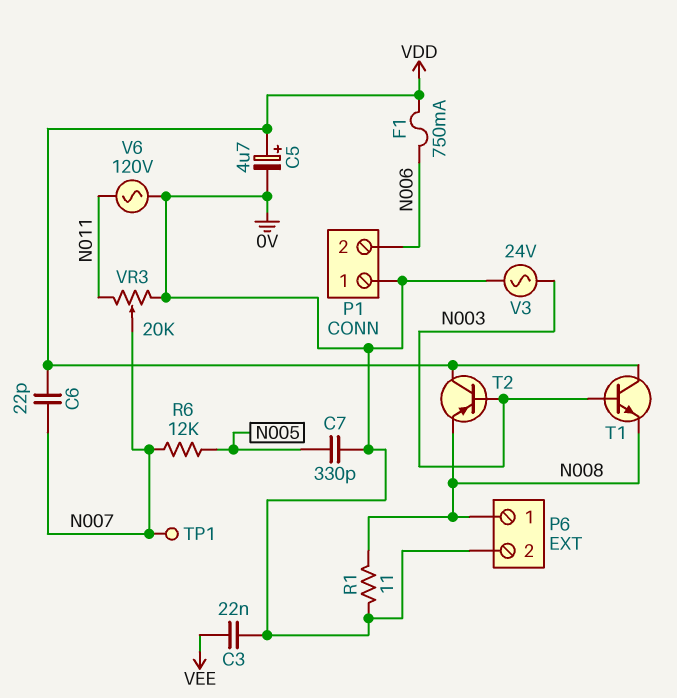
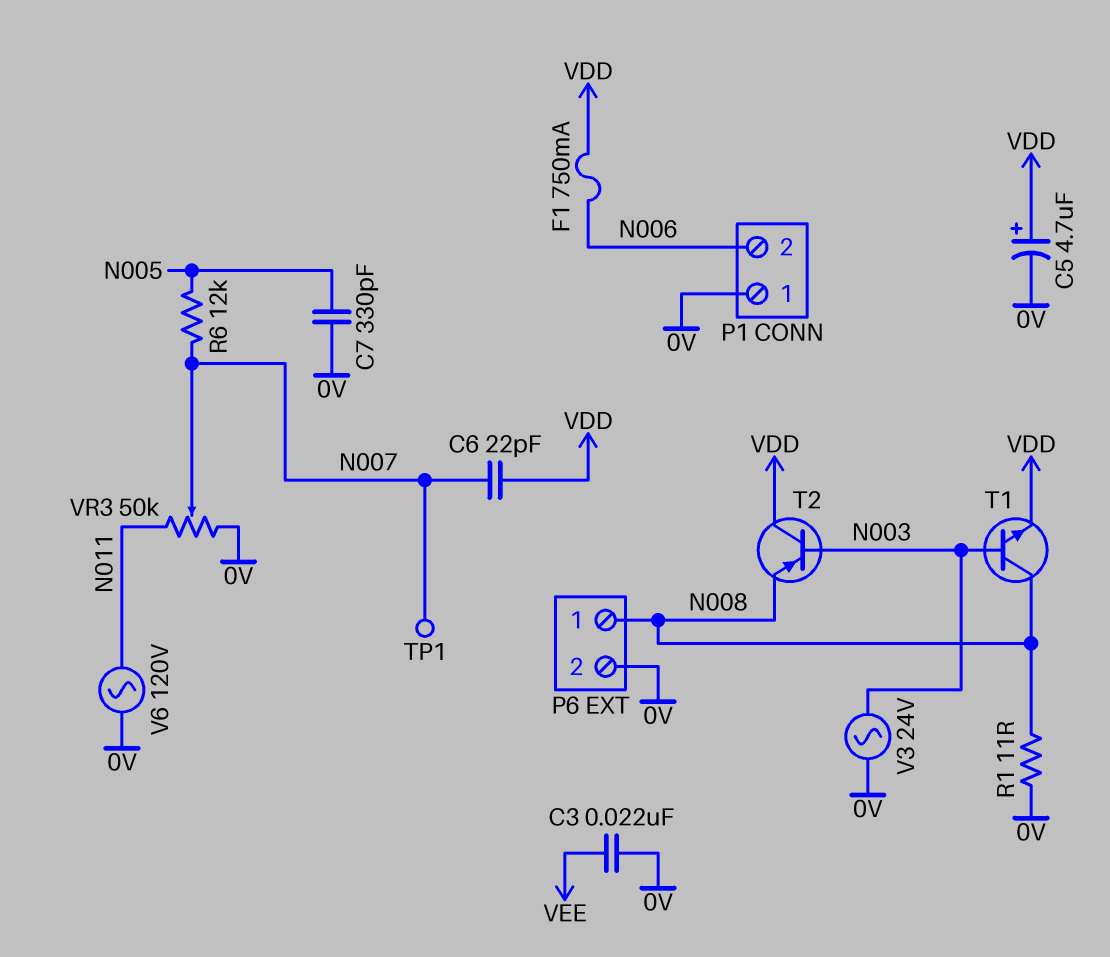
T1: NPN (B N003, C VDD, E N008) -> NPN (B N003, C N008, E VDD)
VR3: 20k (0V, N011, wiper N007) -> 50k (0V, N011, wiper N007)

